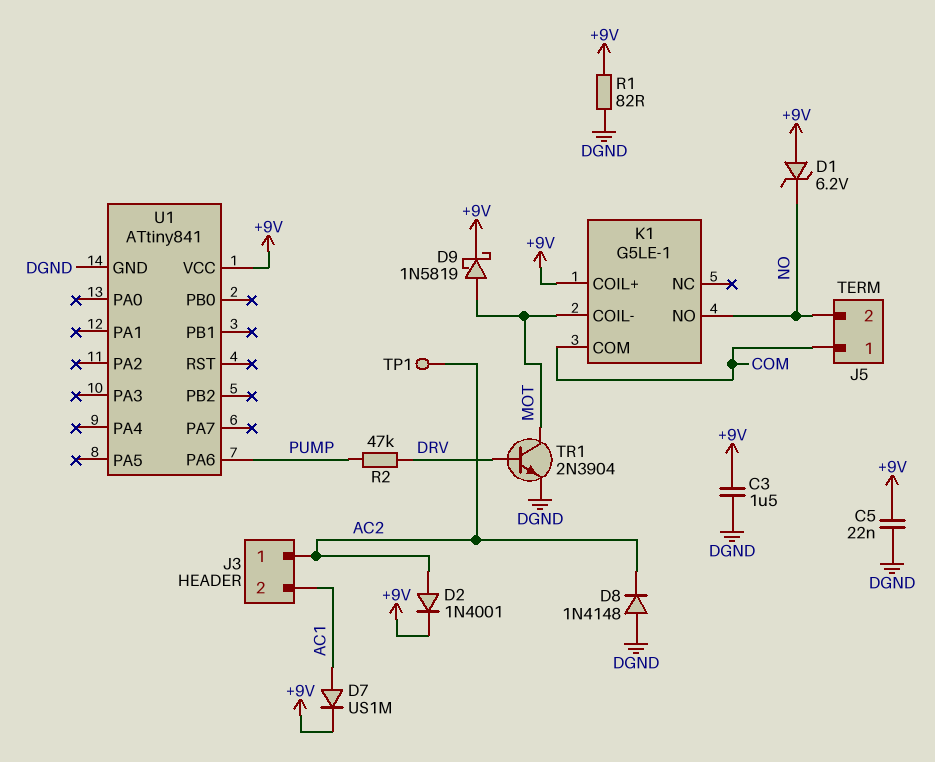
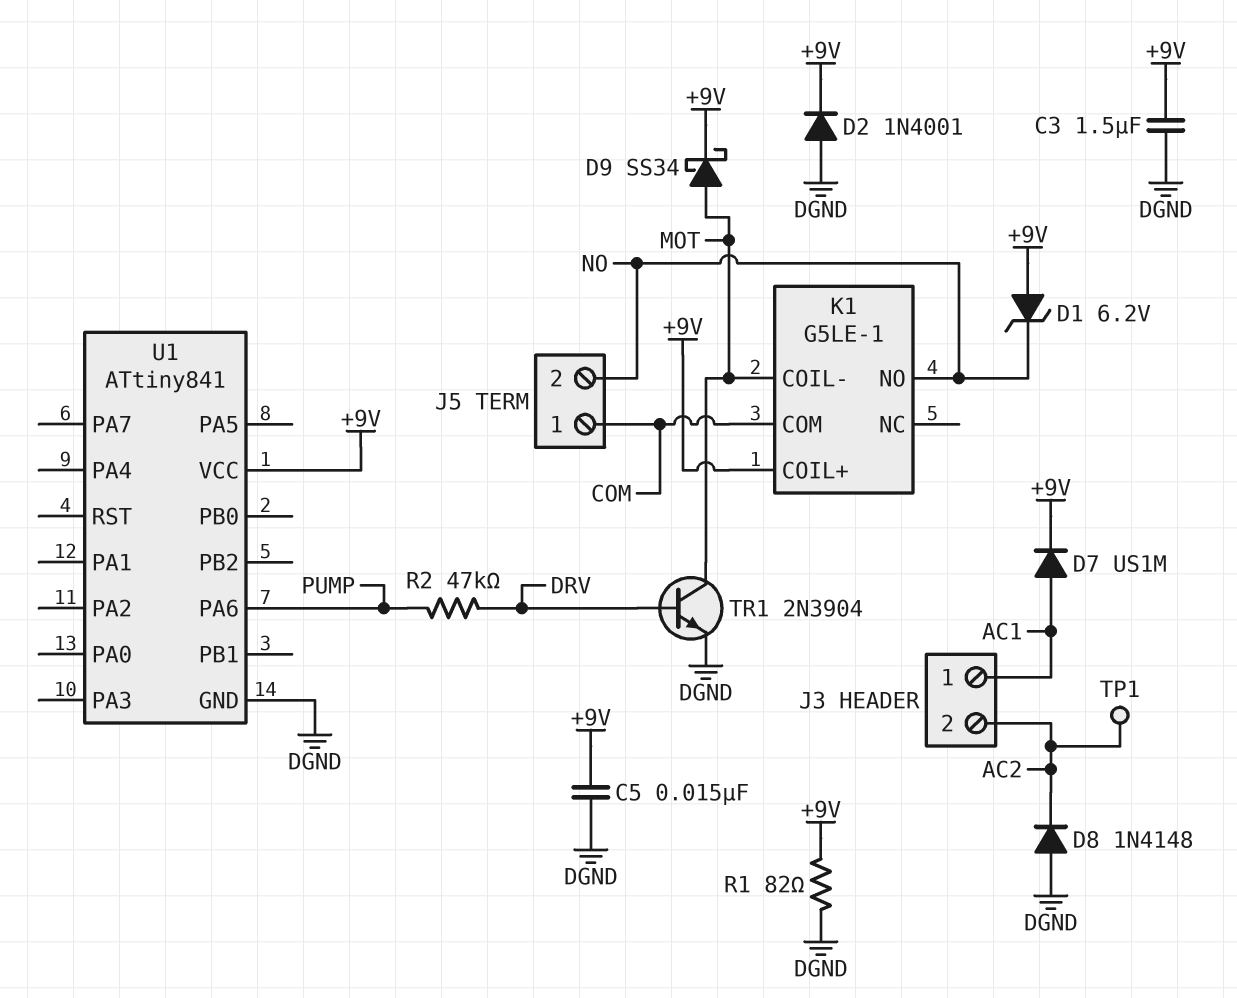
C5: 22nF (+9V, DGND) -> 15nF (+9V, DGND)
D2: diode 1N4001 (A AC2, K +9V) -> diode 1N4001 (A DGND, K +9V)
D9: schottky 1N5819 (A MOT, K +9V) -> schottky SS34 (A MOT, K +9V)
J3 pin 1: AC2 -> AC1
J3 pin 2: AC1 -> AC2

